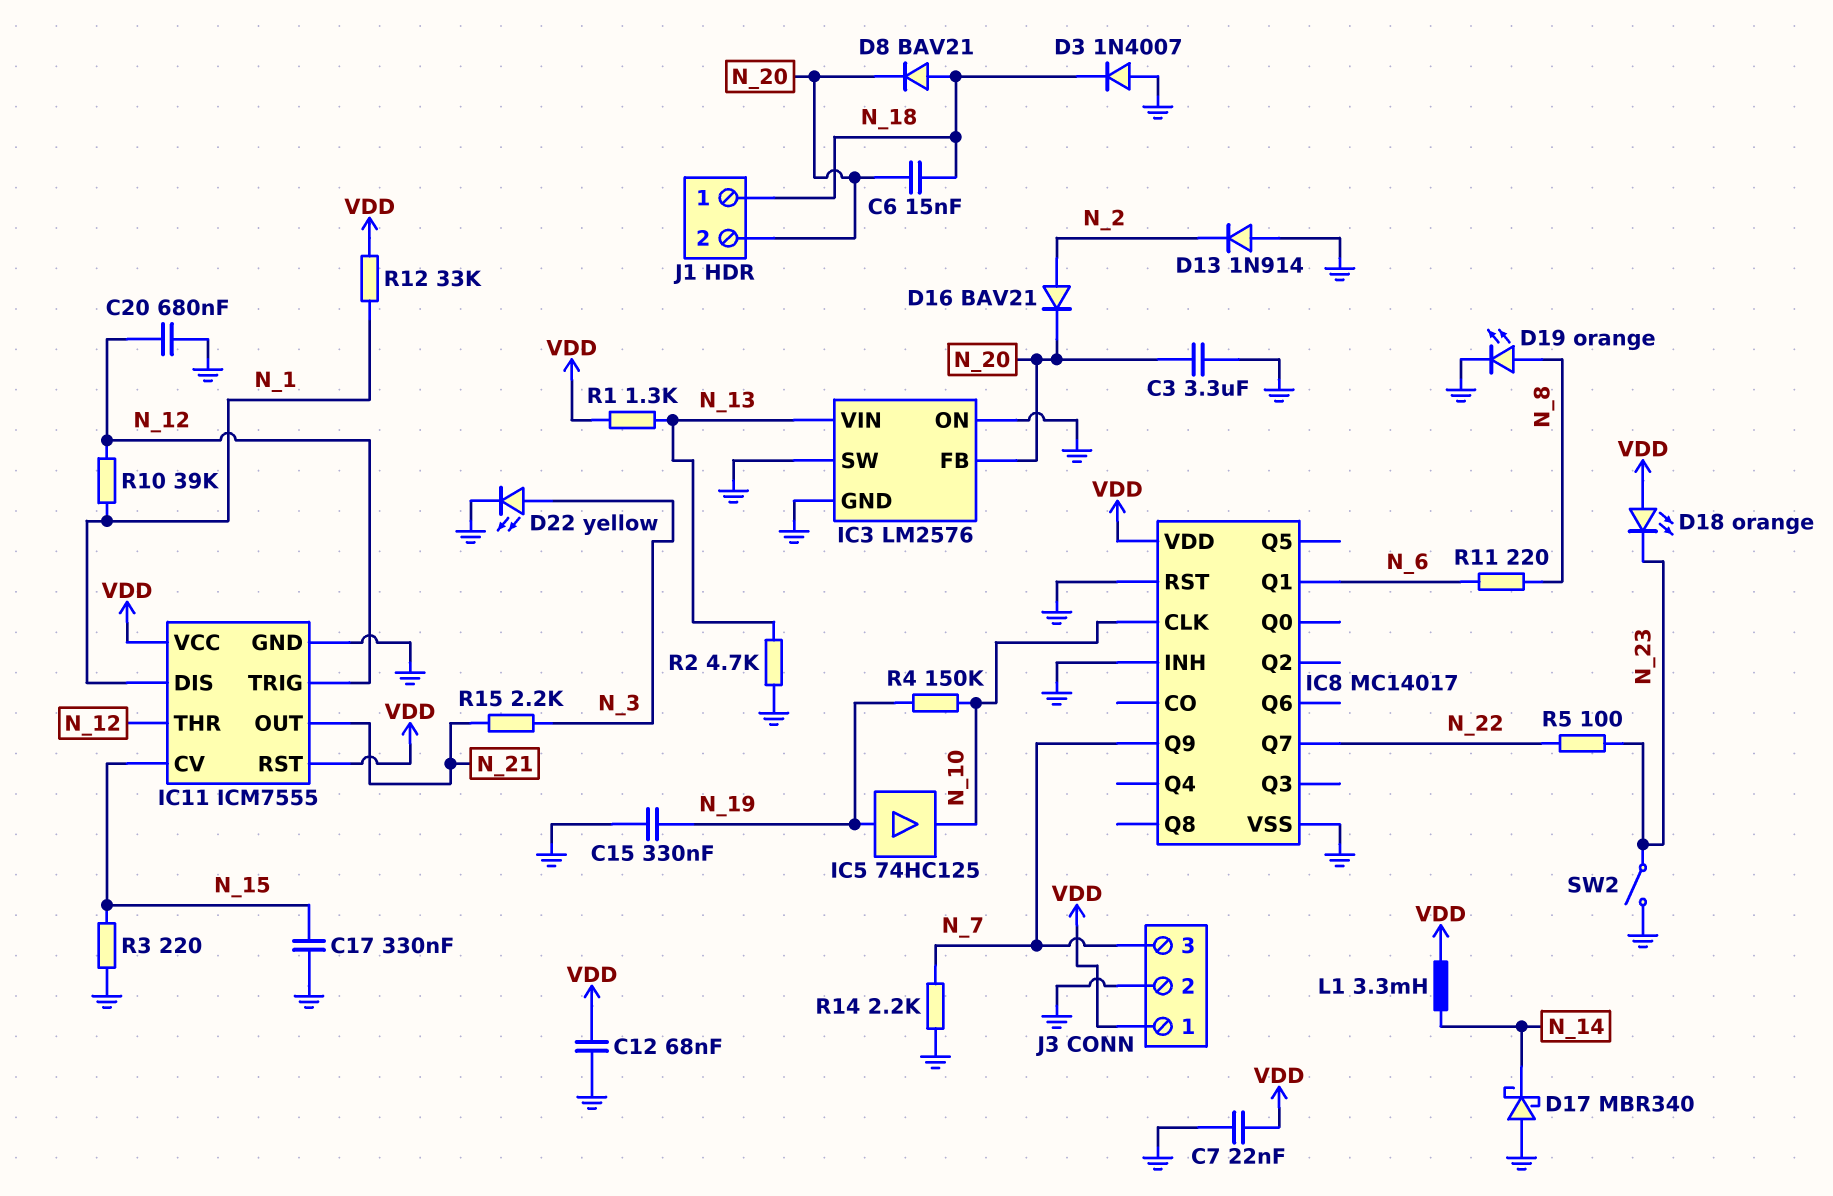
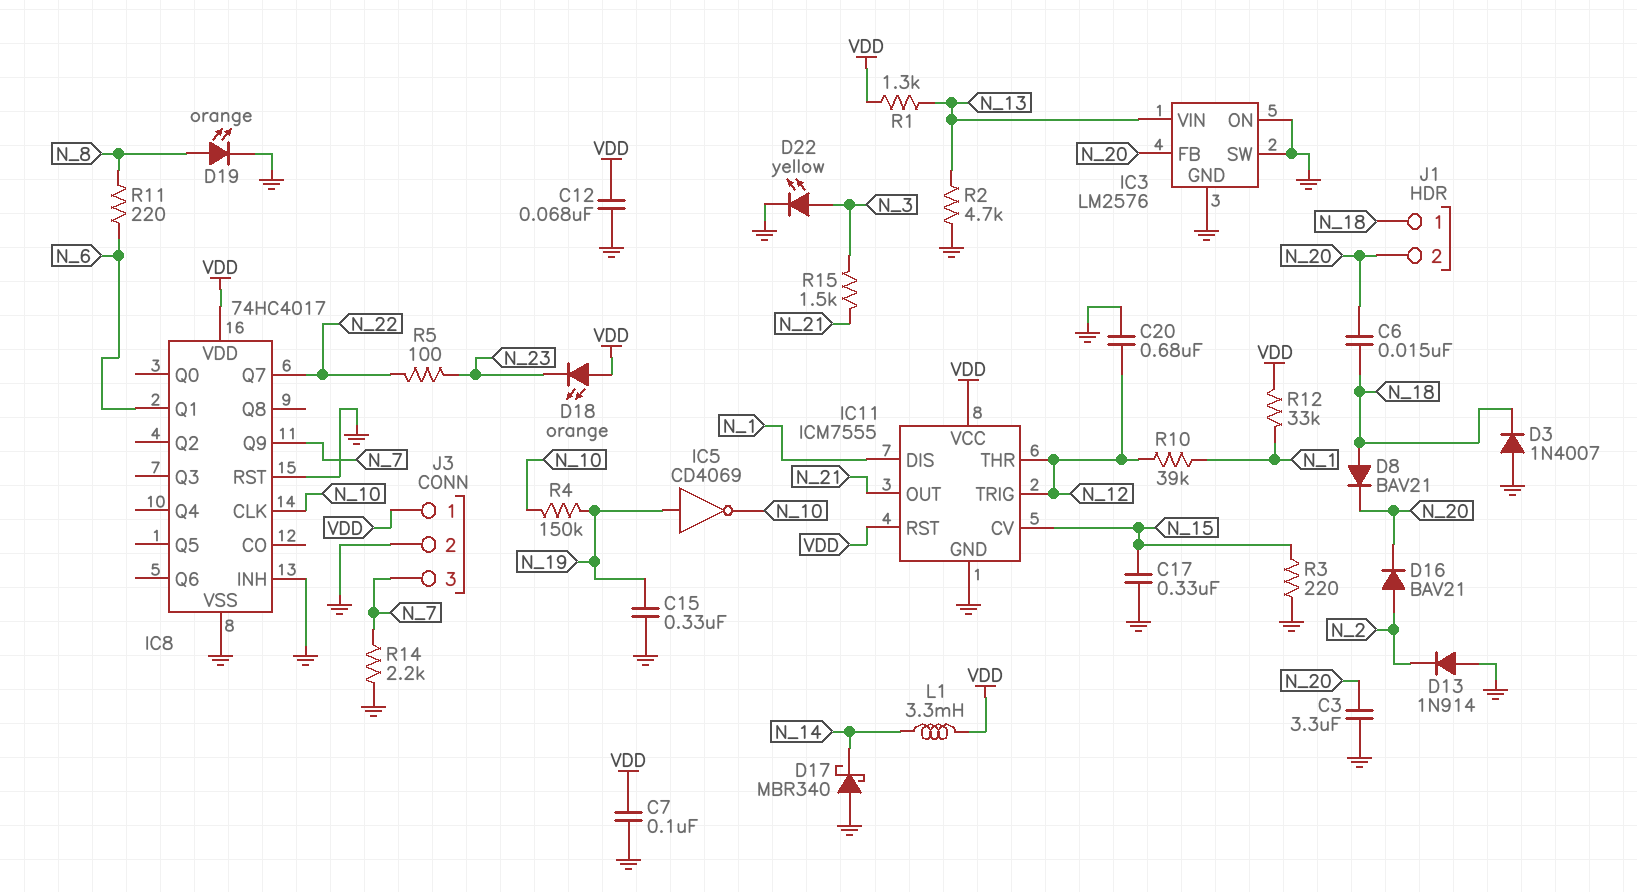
C7: 22nF (GND, VDD) -> 100nF (GND, VDD)
IC5: buffer 74HC125 (in N_19, out N_10) -> NOT CD4069 (in N_19, out N_10)
IC8: MC14017 -> 74HC4017
R15: 2.2k (N_3, N_21) -> 1.5k (N_3, N_21)
SW2: switch (GND, N_23) -> none

